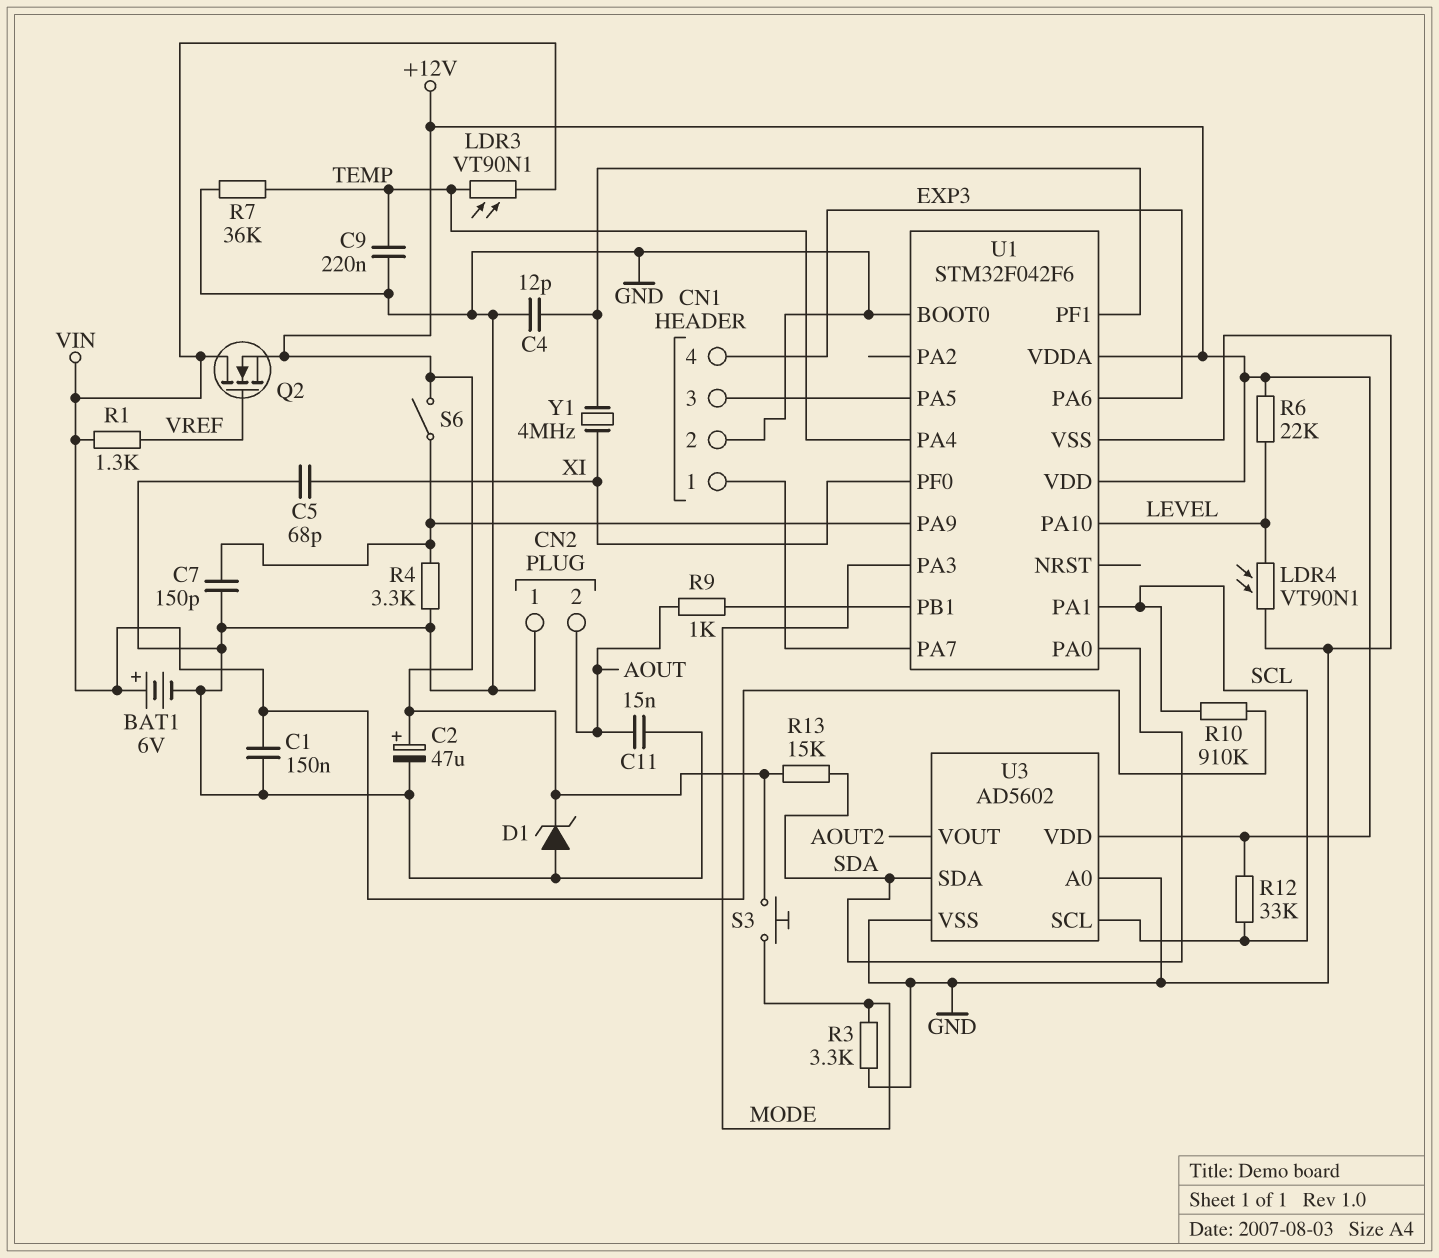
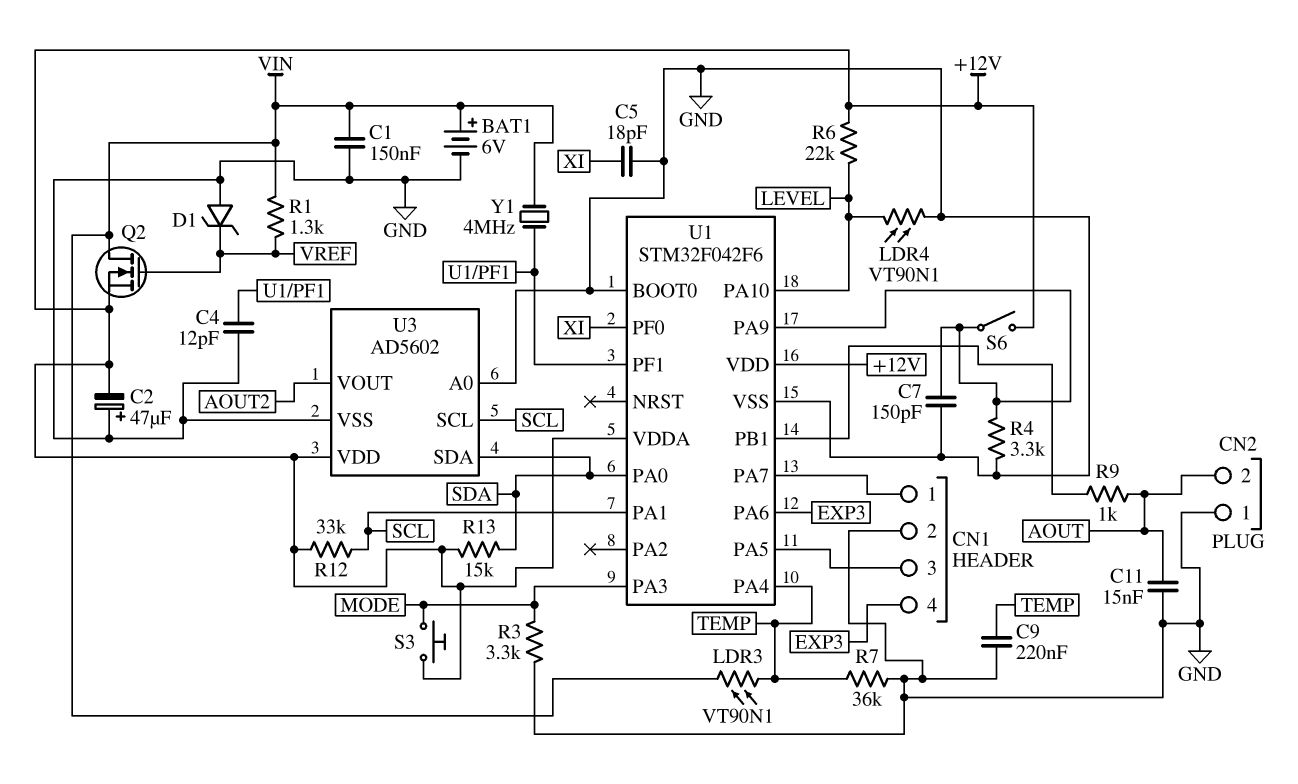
C2: 47uF (plus +12V, minus GND) -> 47uF (plus GND, minus +12V)
C5: 68pF (GND, XI) -> 18pF (GND, XI)
D1: zener (A GND, K +12V) -> zener (A GND, K VREF)
R10: 910k (SCL, VIN) -> none
Y1: 4MHz (U1/PF1, XI) -> 4MHz (U1/PF1, VIN)

